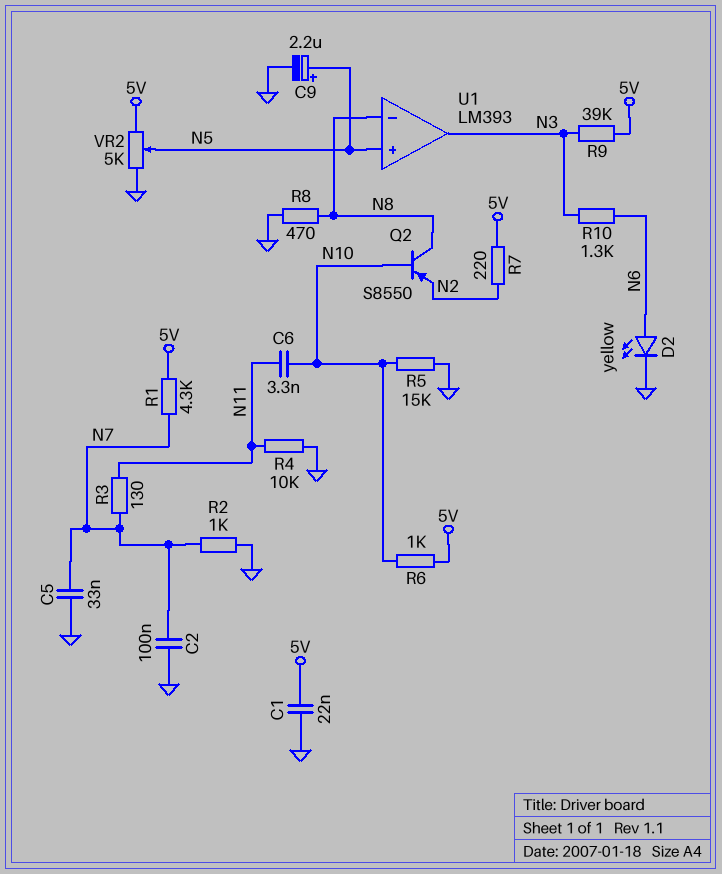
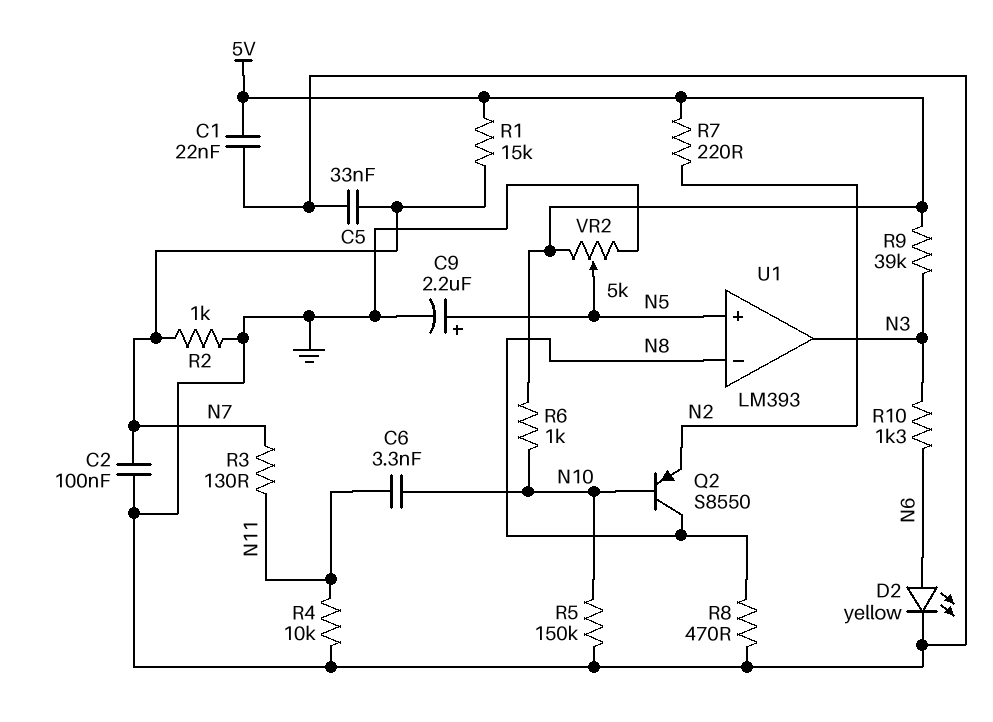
R1: 4.3k (5V, N7) -> 15k (5V, N7)
R5: 15k (GND, N10) -> 150k (GND, N10)

